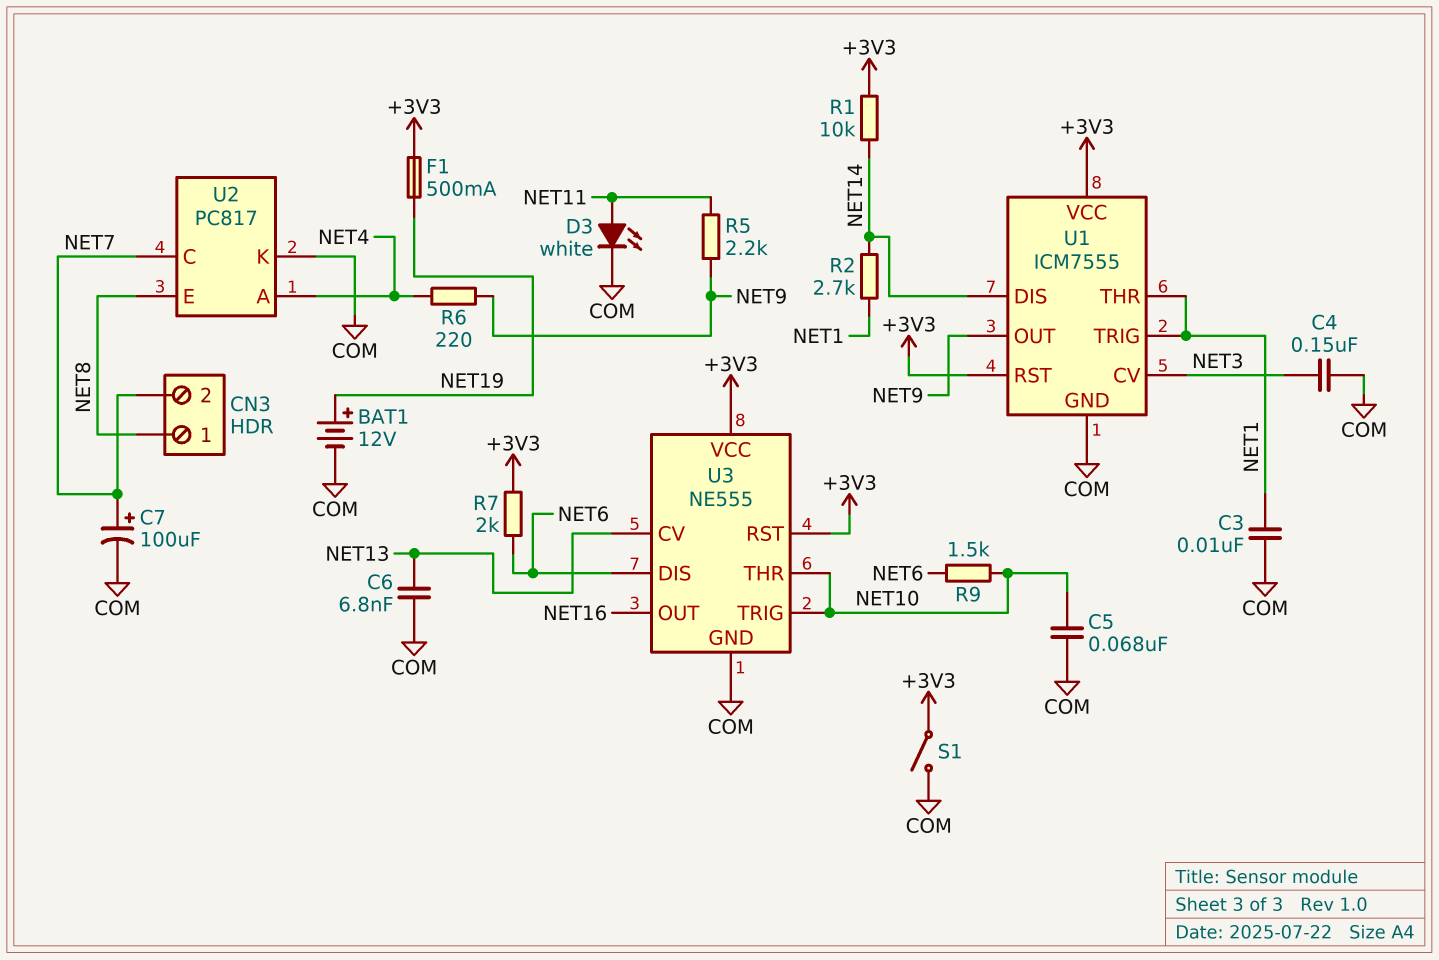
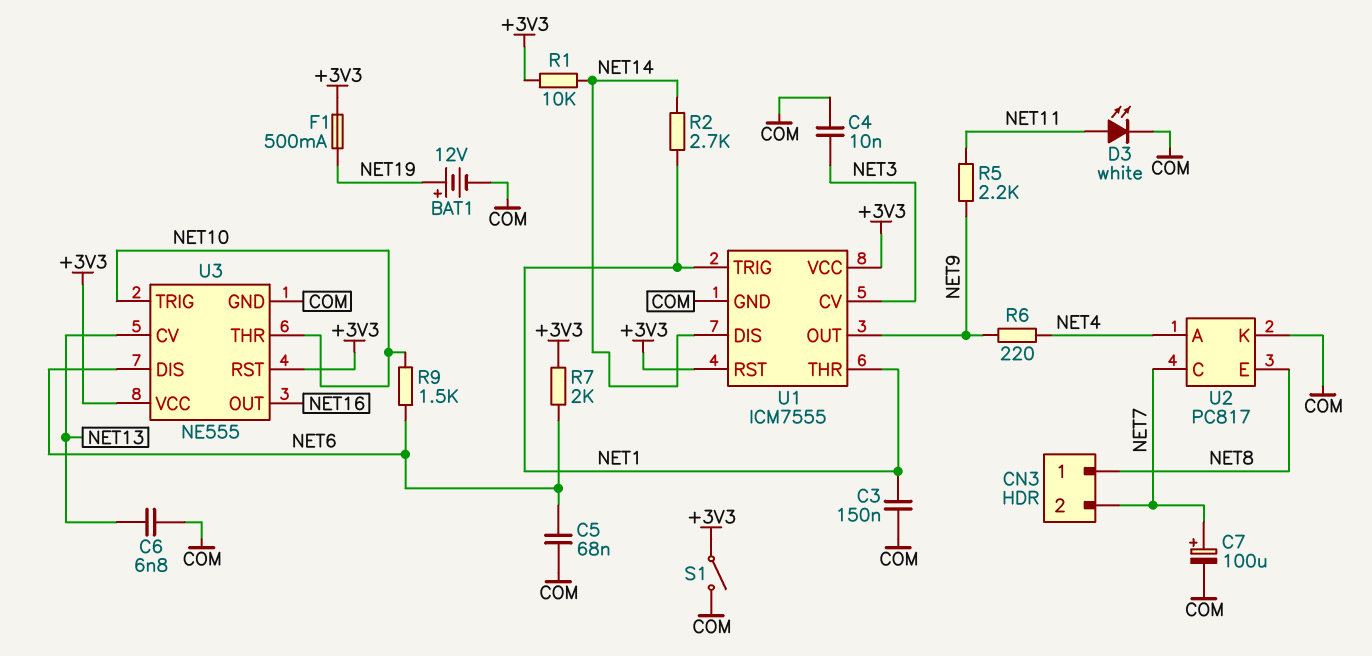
C3: 10nF (COM, NET1) -> 150nF (COM, NET1)
C4: 150nF (COM, NET3) -> 10nF (COM, NET3)
C5: 68nF (COM, NET10) -> 68nF (COM, NET6)

